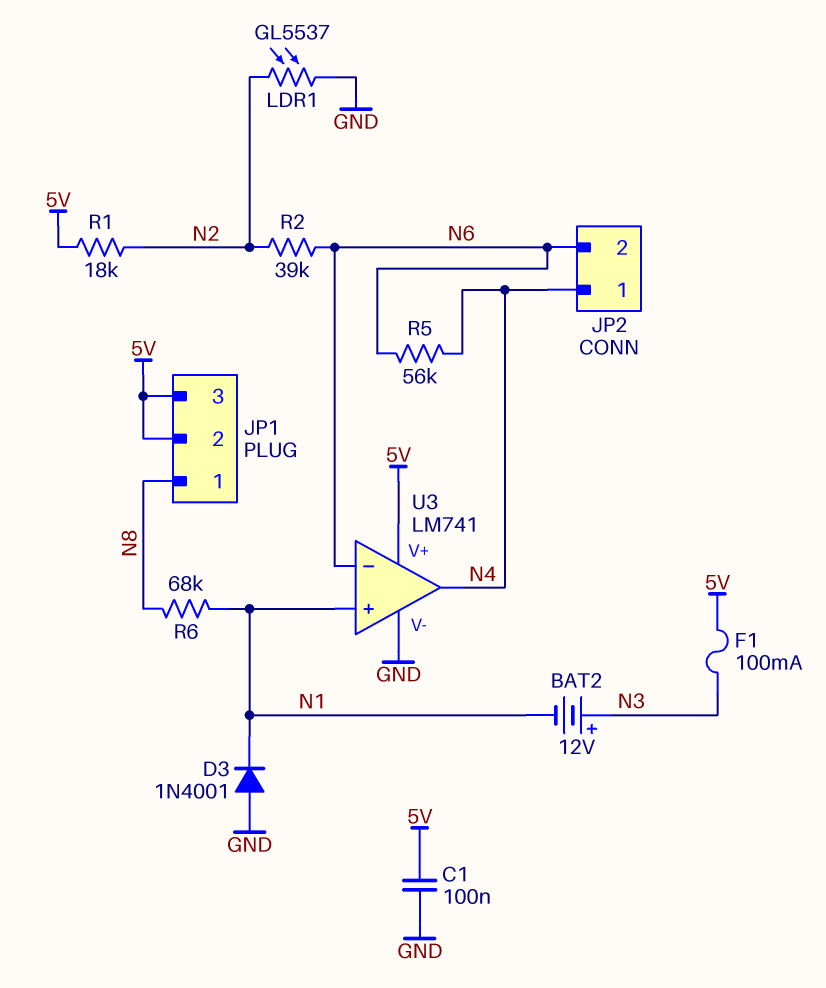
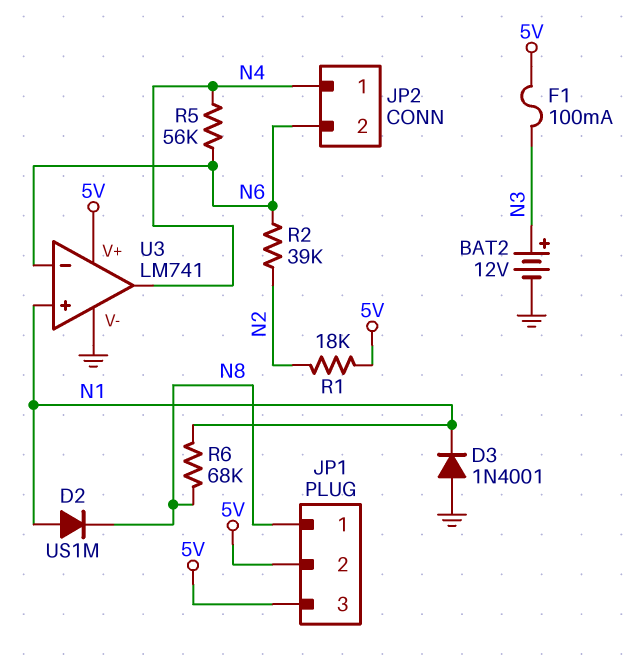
BAT2: 12V (plus N3, minus N1) -> 12V (plus N3, minus GND)
C1: 100nF (5V, GND) -> none
D2: none -> diode US1M (A N1, K N8)
LDR1: GL5537 (GND, N2) -> none

